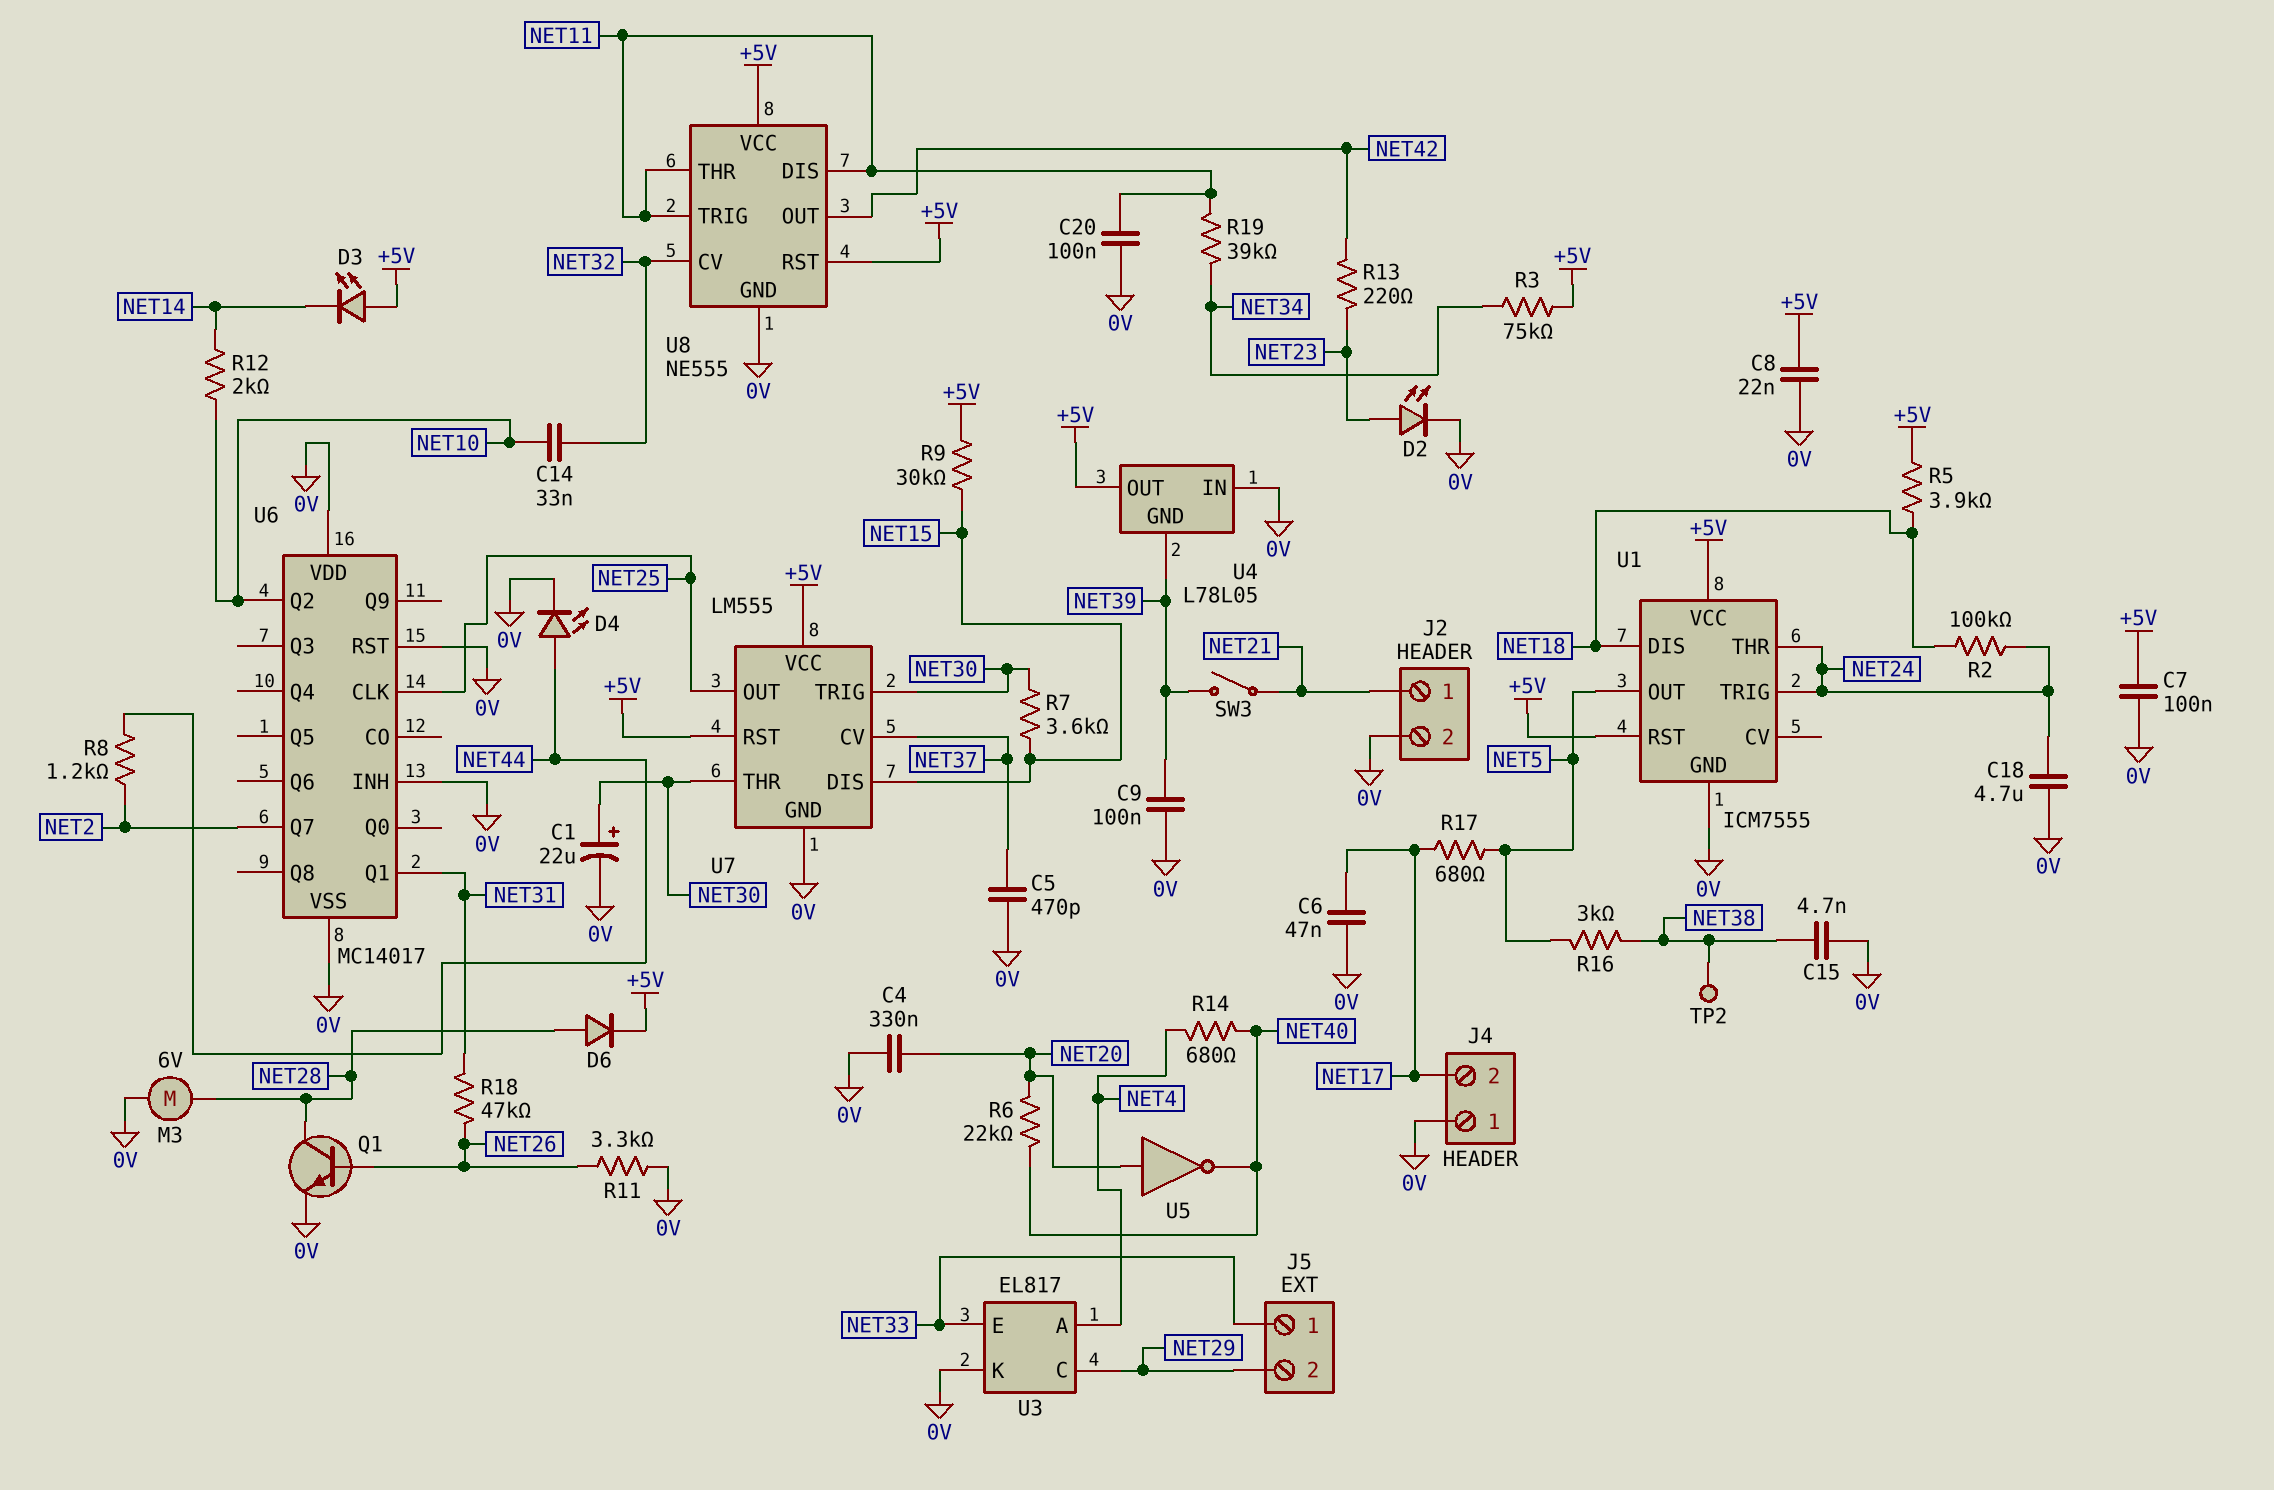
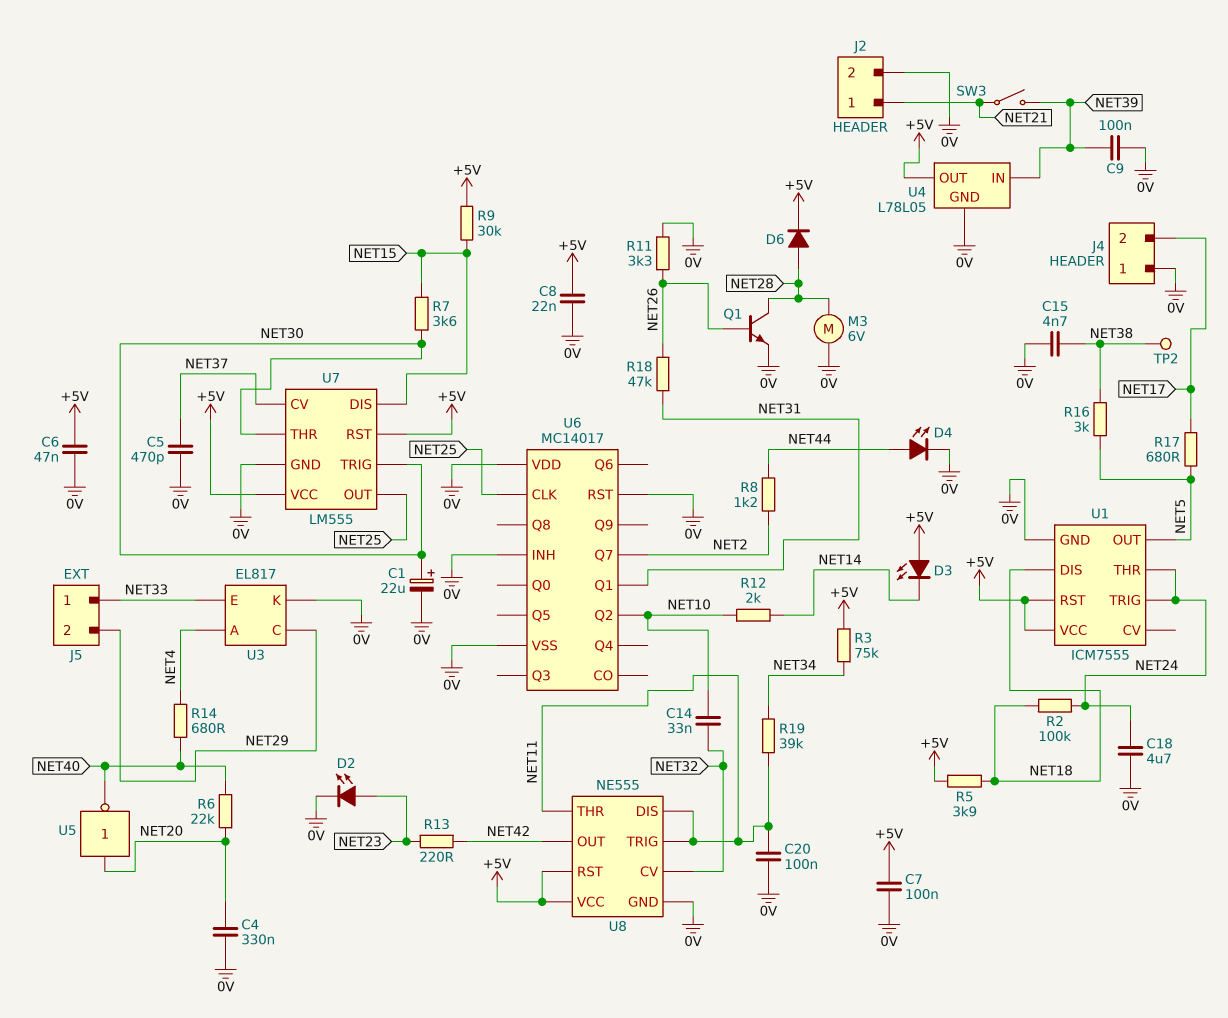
C6: 47nF (0V, NET17) -> 47nF (+5V, 0V)
U4 pin GND: NET39 -> 0V
U4 pin IN: 0V -> NET39

